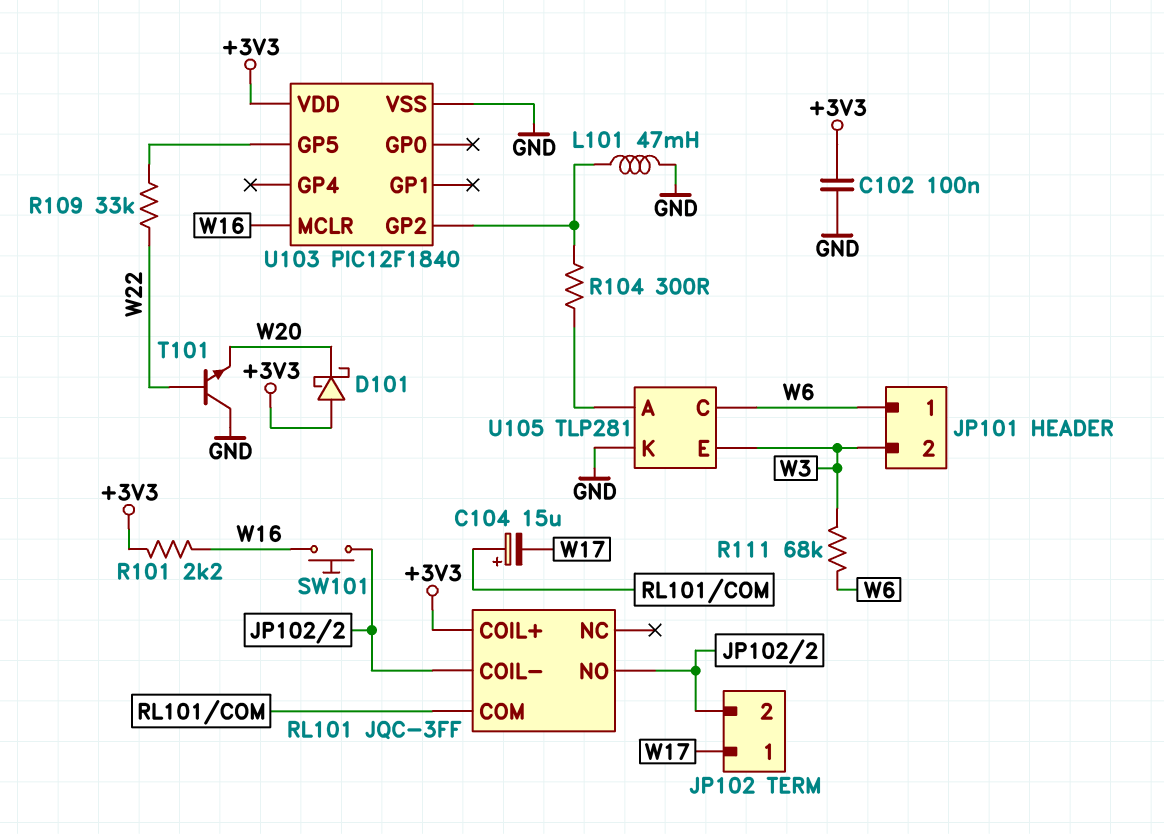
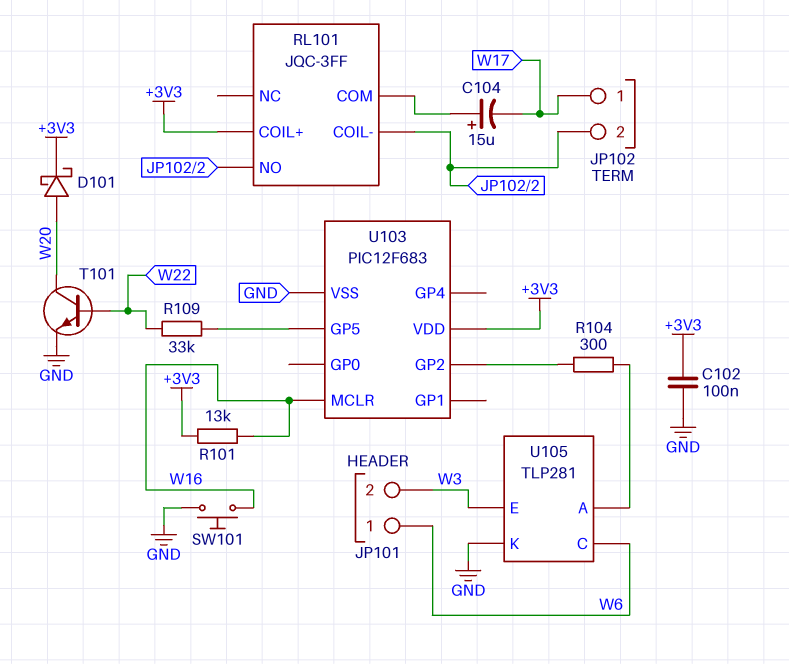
D101: schottky (A +3V3, K W20) -> schottky (A W20, K +3V3)
L101: 47mH (GND, U103/GP2) -> none
R101: 2.2k (+3V3, W16) -> 13k (+3V3, W16)
R111: 68k (W3, W6) -> none
SW101: button (JP102/2, W16) -> button (GND, W16)
T101: NPN (B W22, C GND, E W20) -> NPN (B W22, C W20, E GND)
U103: PIC12F1840 -> PIC12F683

